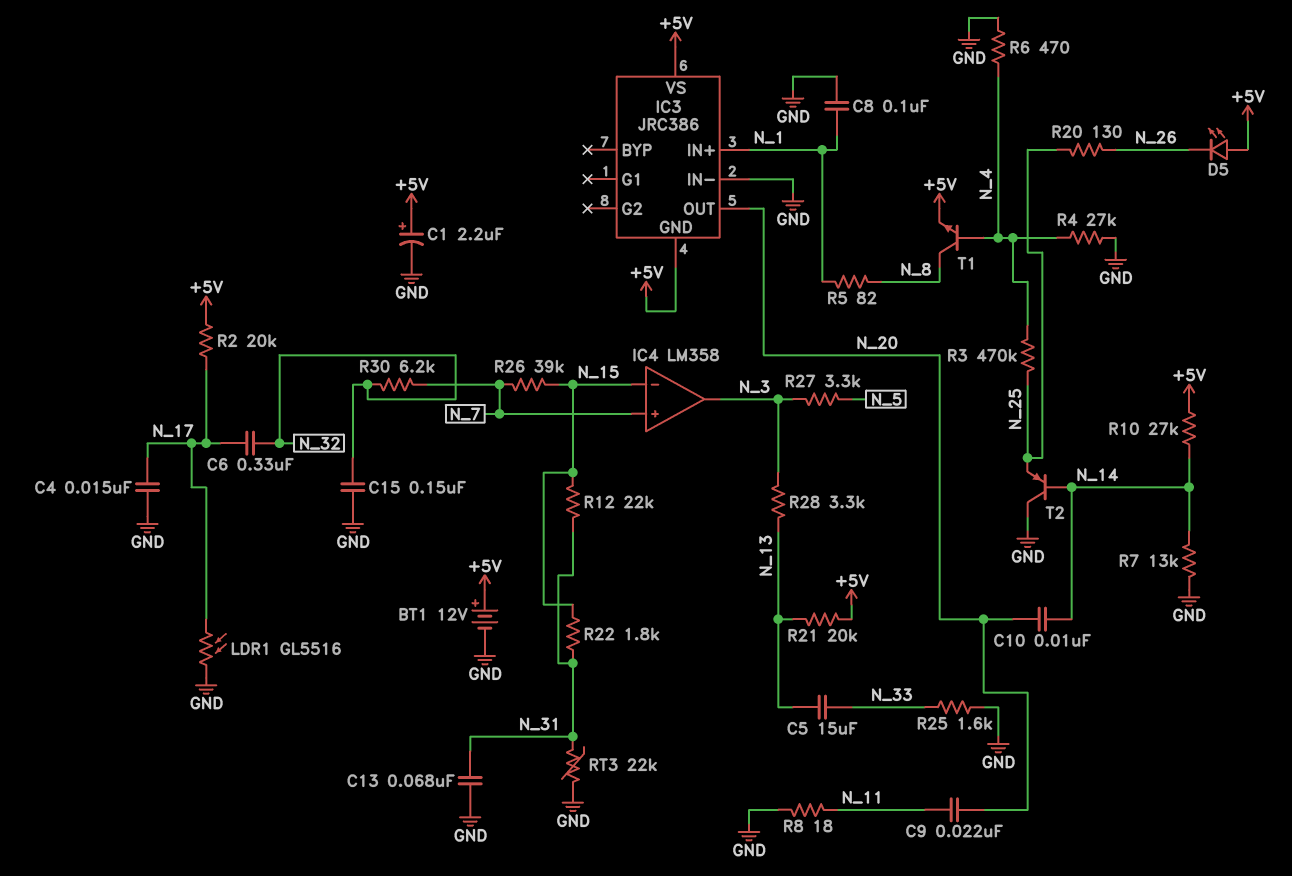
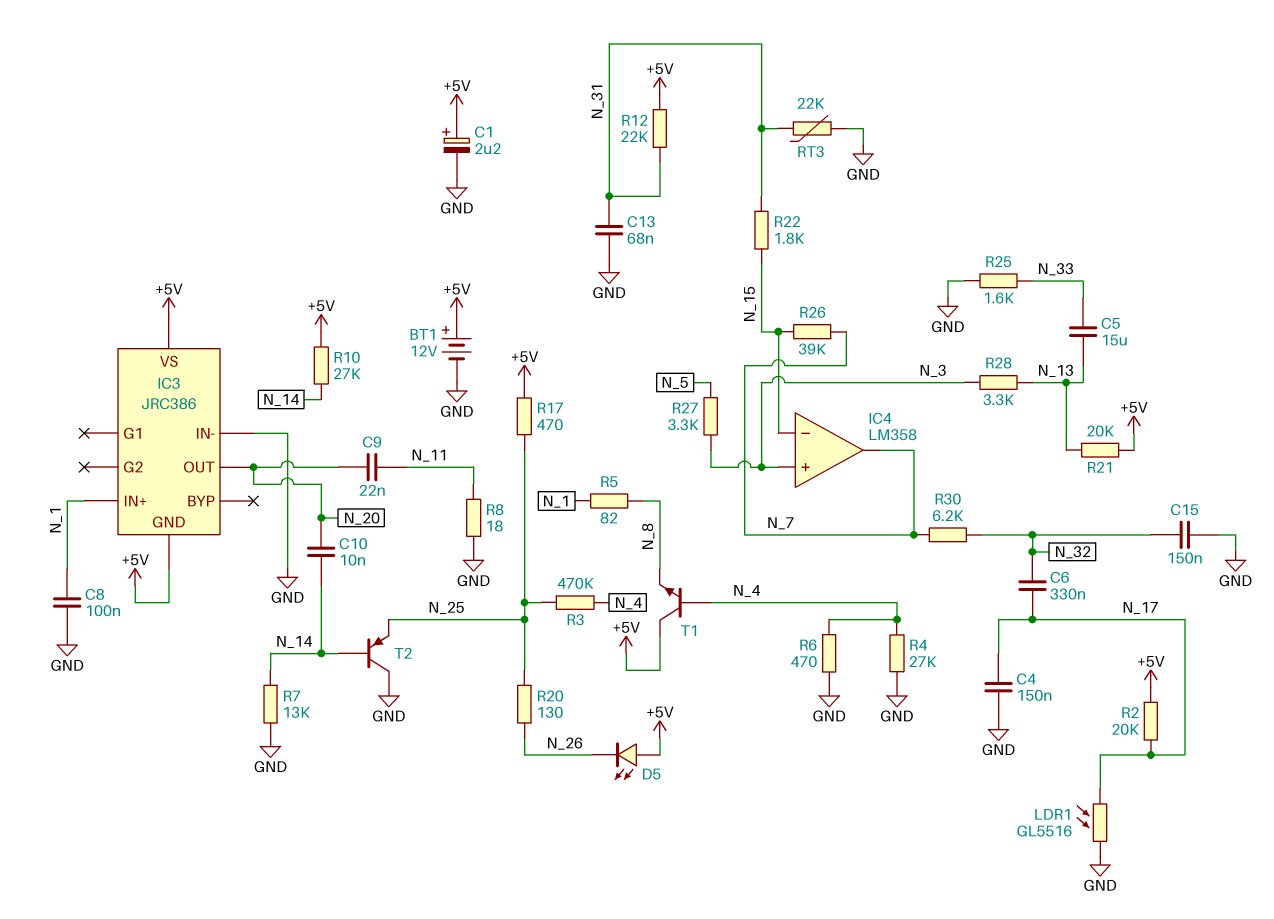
C4: 15nF (GND, N_17) -> 150nF (GND, N_17)
IC4 pin in+: N_7 -> N_3
IC4 pin out: N_3 -> N_7
R12: 22k (N_15, N_31) -> 22k (+5V, N_31)
R17: none -> 470 (+5V, N_25)
T1: NPN (B N_4, C N_8, E +5V) -> NPN (B N_4, C +5V, E N_8)

